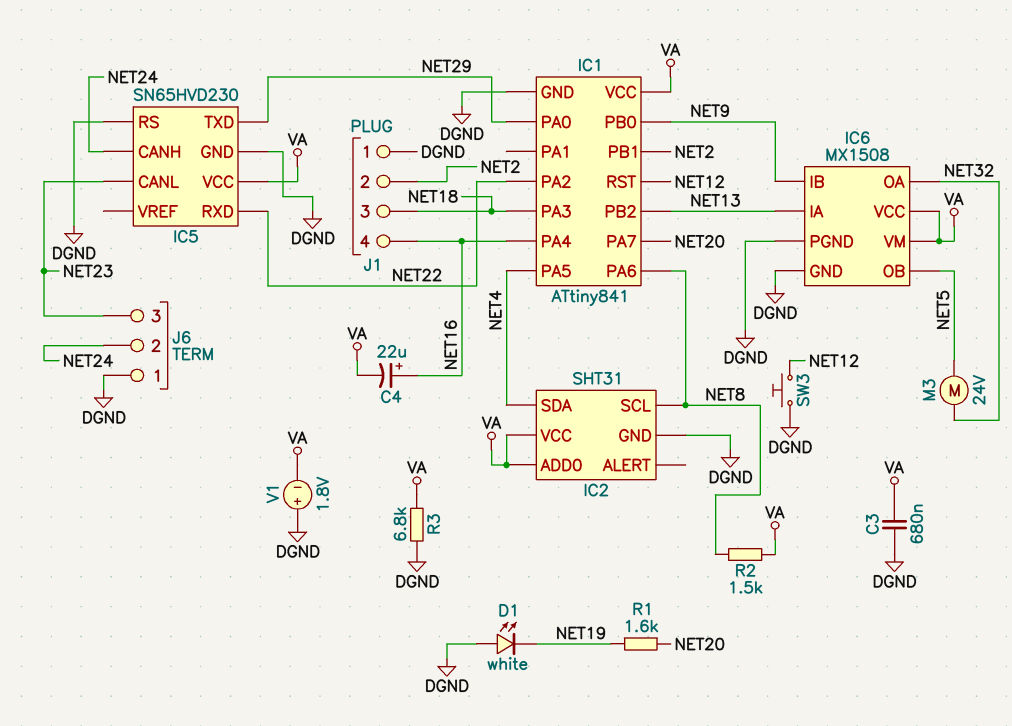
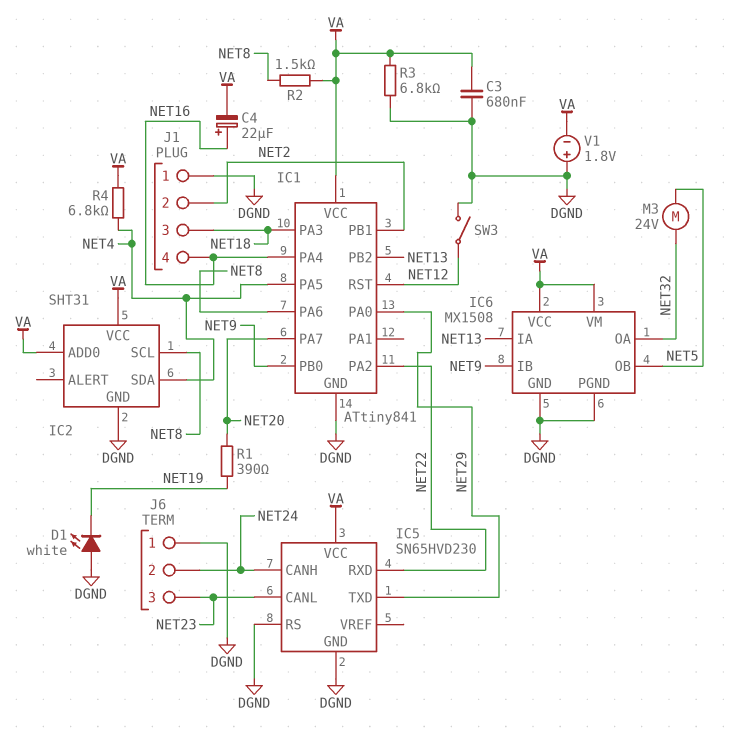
R1: 1.6k (NET19, NET20) -> 390 (NET19, NET20)
R4: none -> 6.8k (NET4, VA)
SW3: button (DGND, NET12) -> switch (DGND, NET12)

